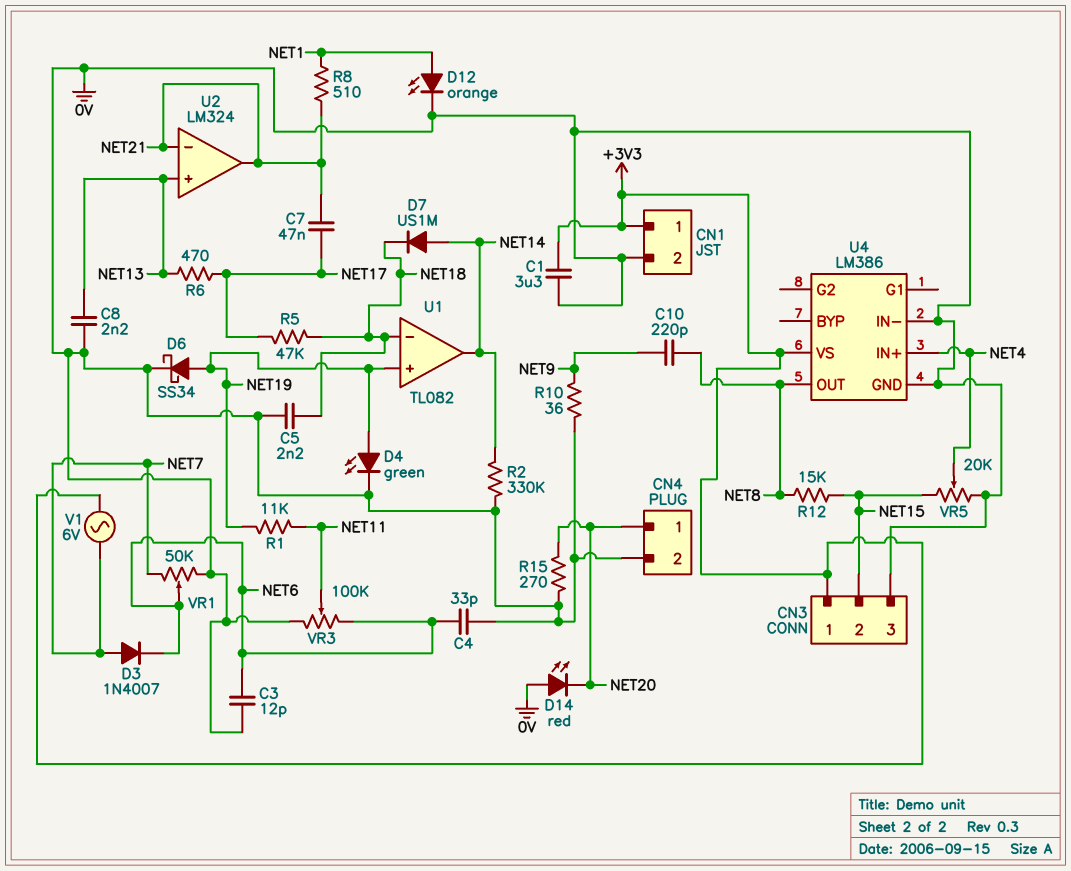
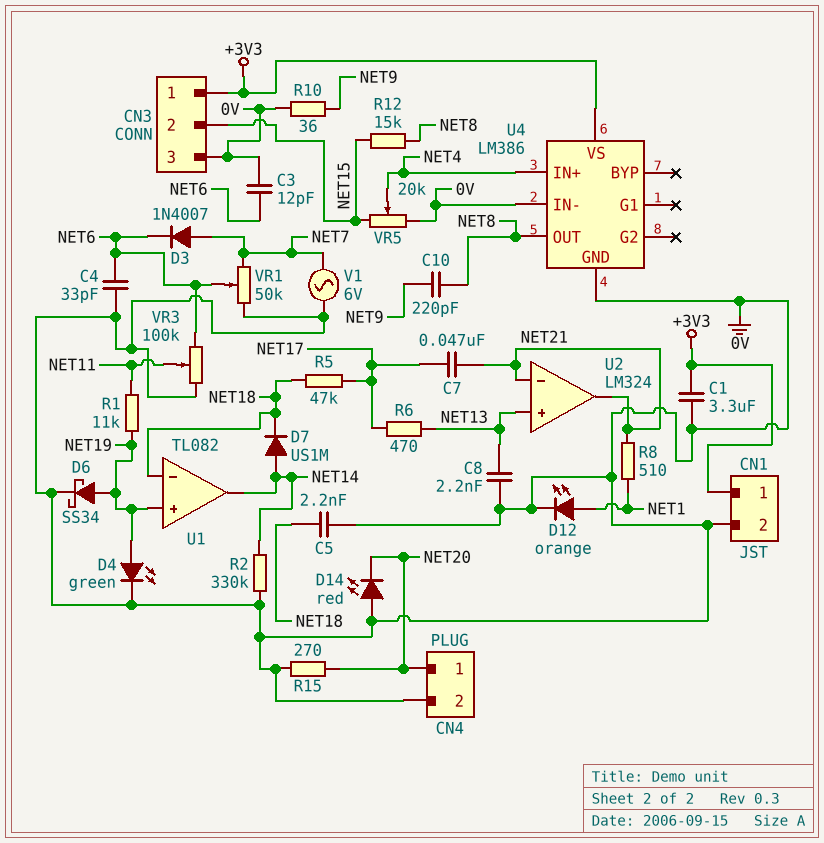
V1: AC 6V (+3V3, NET7) -> AC 6V (0V, NET7)

